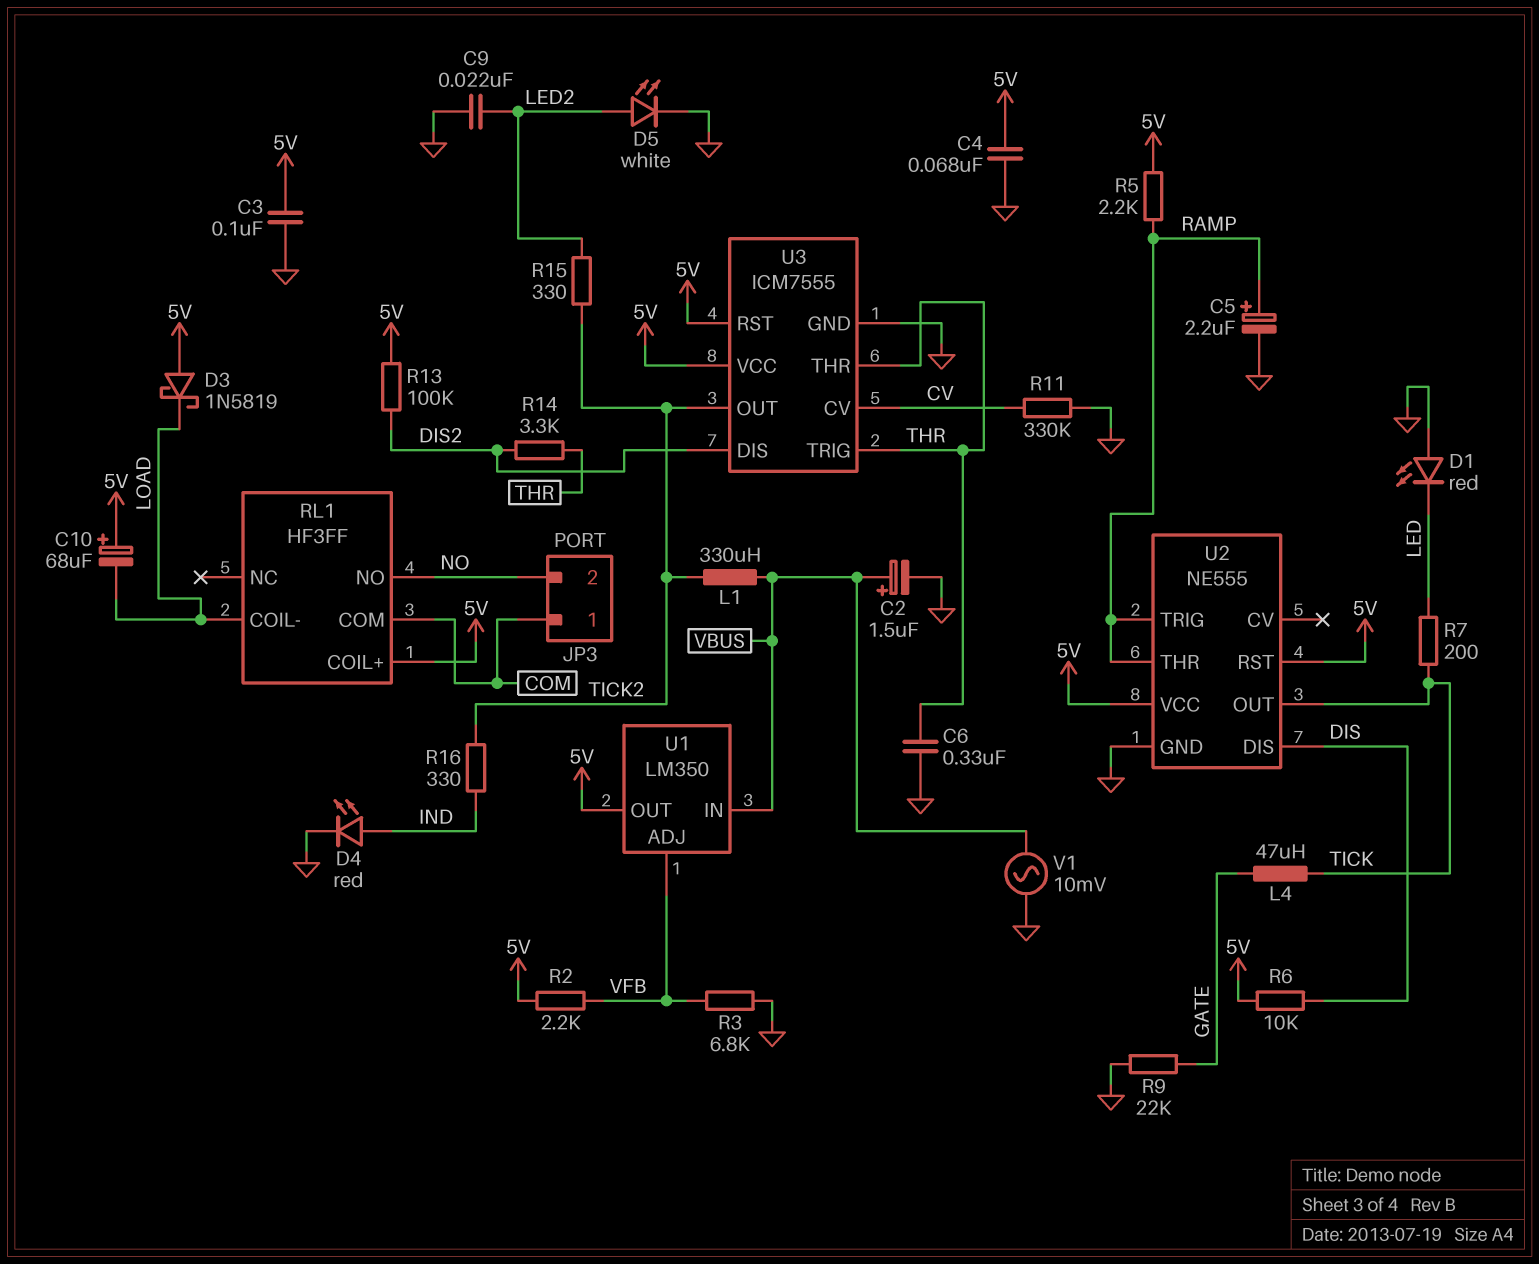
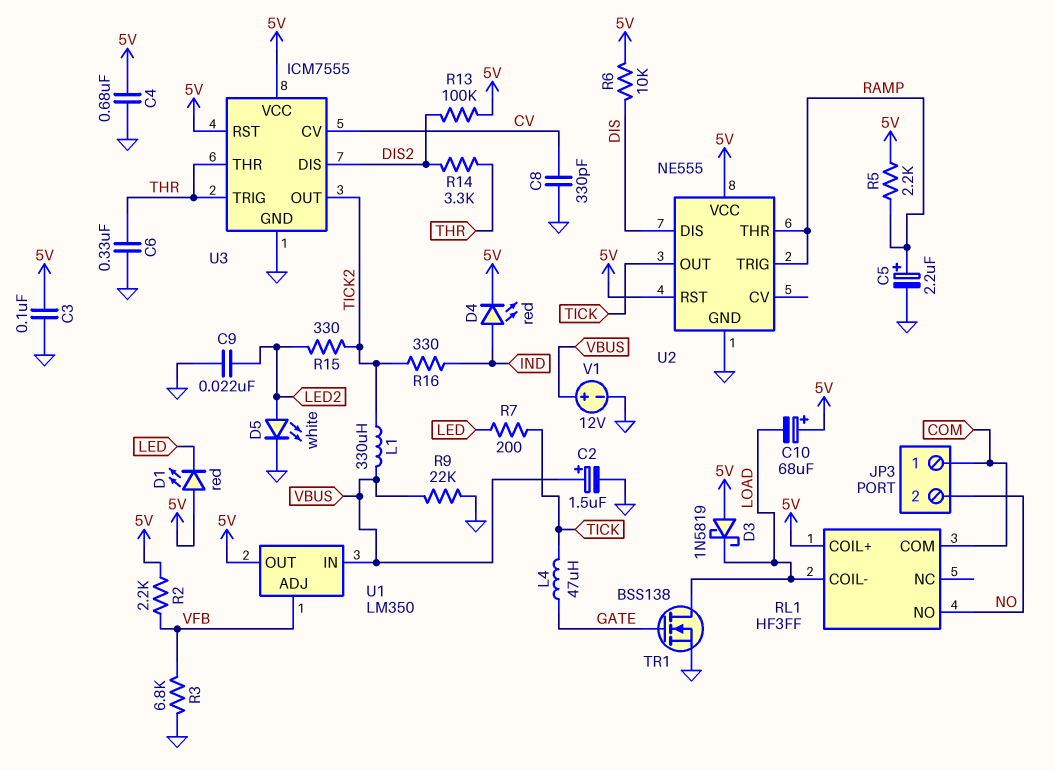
C4: 68nF (5V, GND) -> 680nF (5V, GND)
C8: none -> 330pF (CV, GND)
D1: LED red (A GND, K LED) -> LED red (A 5V, K LED)
D4: LED red (A IND, K GND) -> LED red (A IND, K 5V)
R9: 22k (GATE, GND) -> 22k (GND, VBUS)
R11: 330k (CV, GND) -> none
TR1: none -> NMOS BSS138 (G GATE, D LOAD, S GND)
V1: AC 10mV (GND, VBUS) -> 12V (plus VBUS, minus GND)

